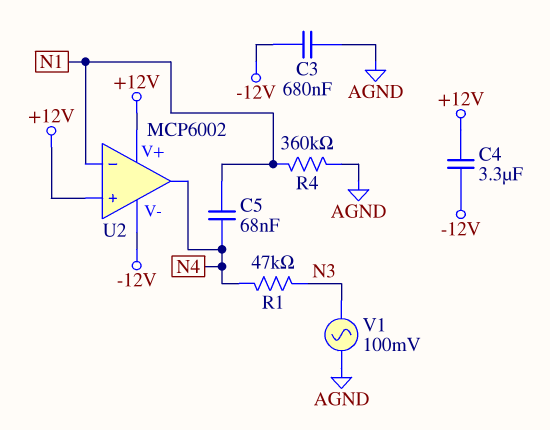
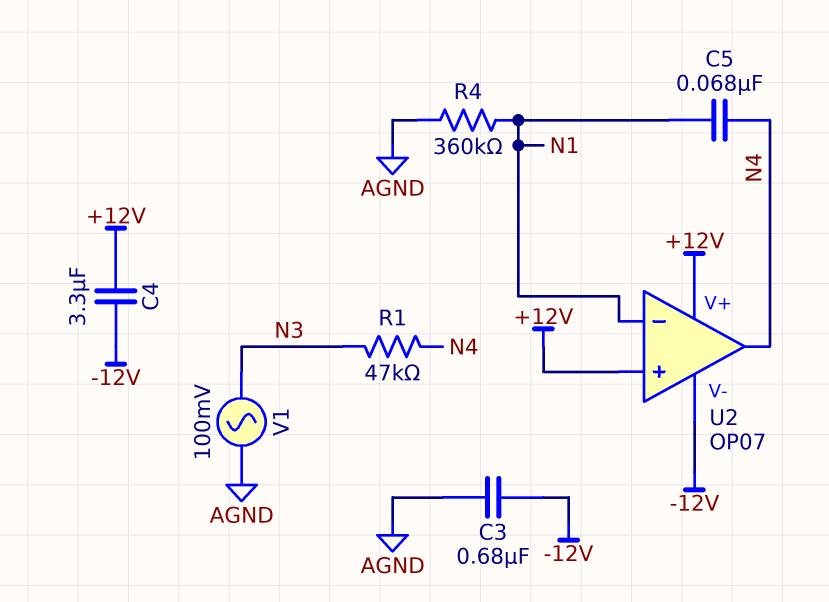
U2: MCP6002 -> OP07

